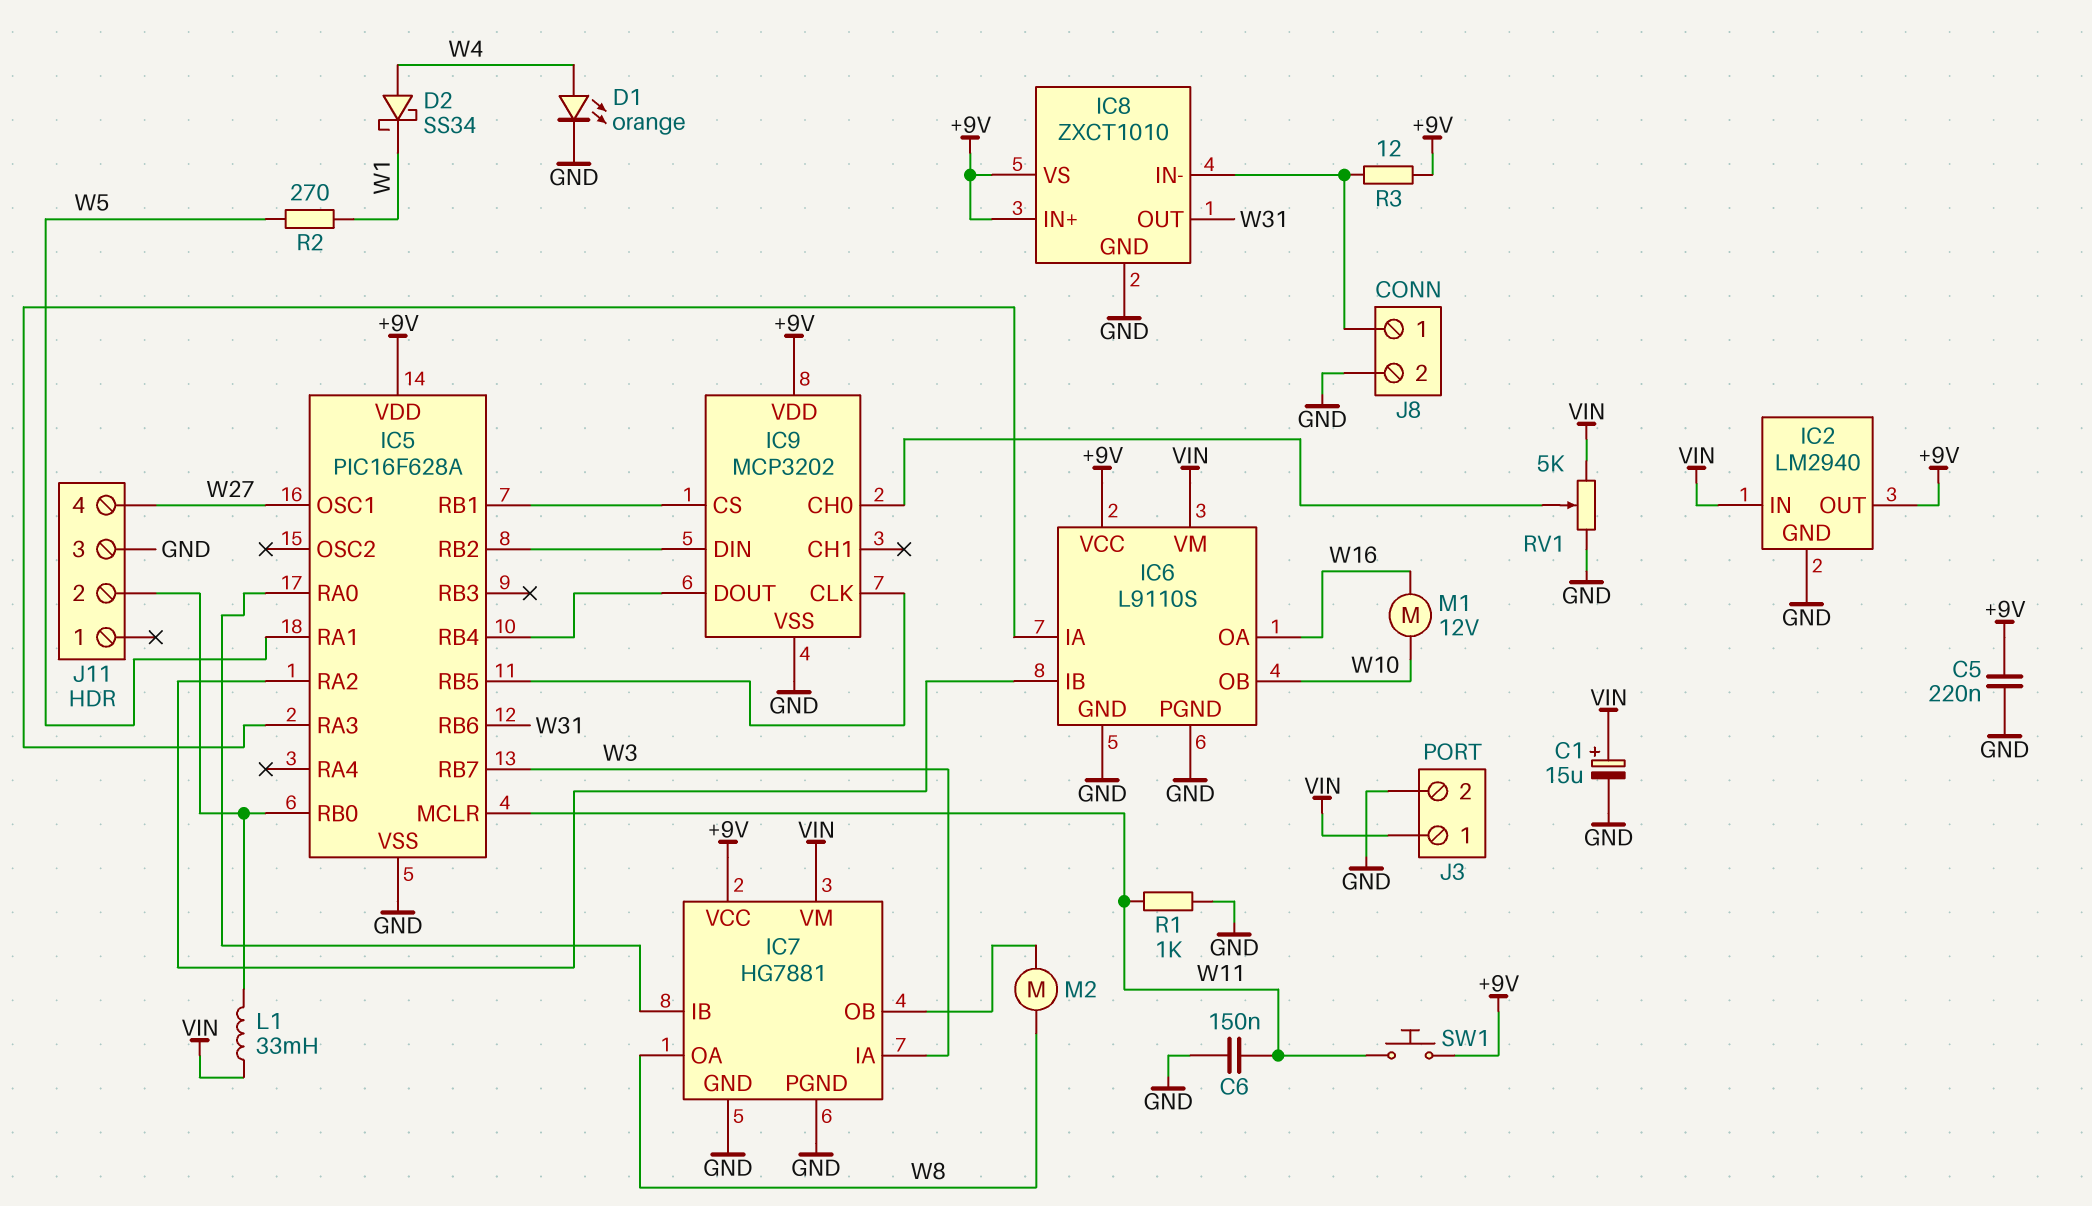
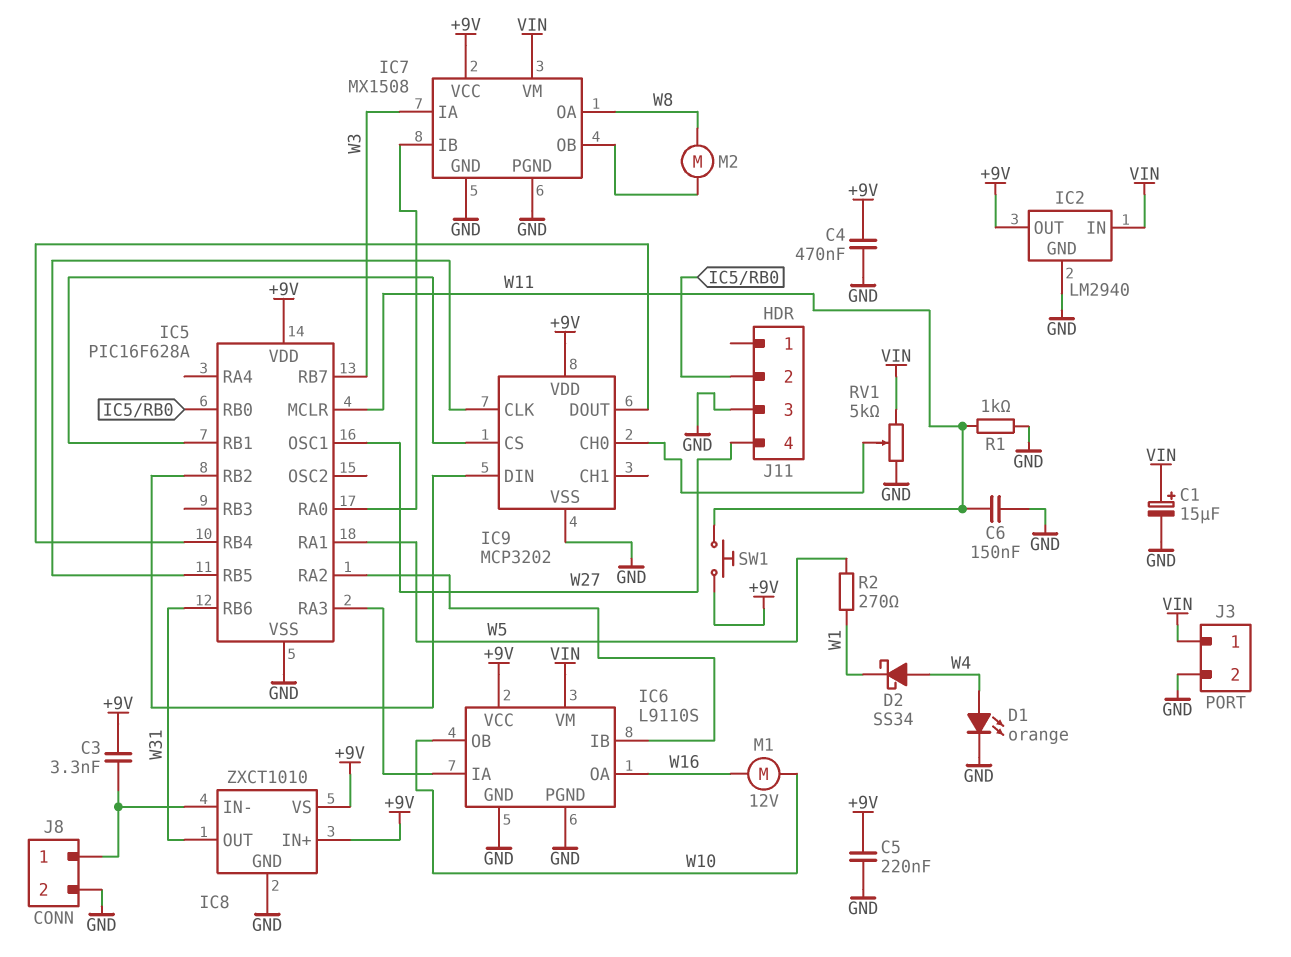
C3: none -> 3.3nF (+9V, IC8/IN-)
C4: none -> 470nF (+9V, GND)
IC7: HG7881 -> MX1508
L1: 33mH (IC5/RB0, VIN) -> none
R3: 12 (+9V, IC8/IN-) -> none

